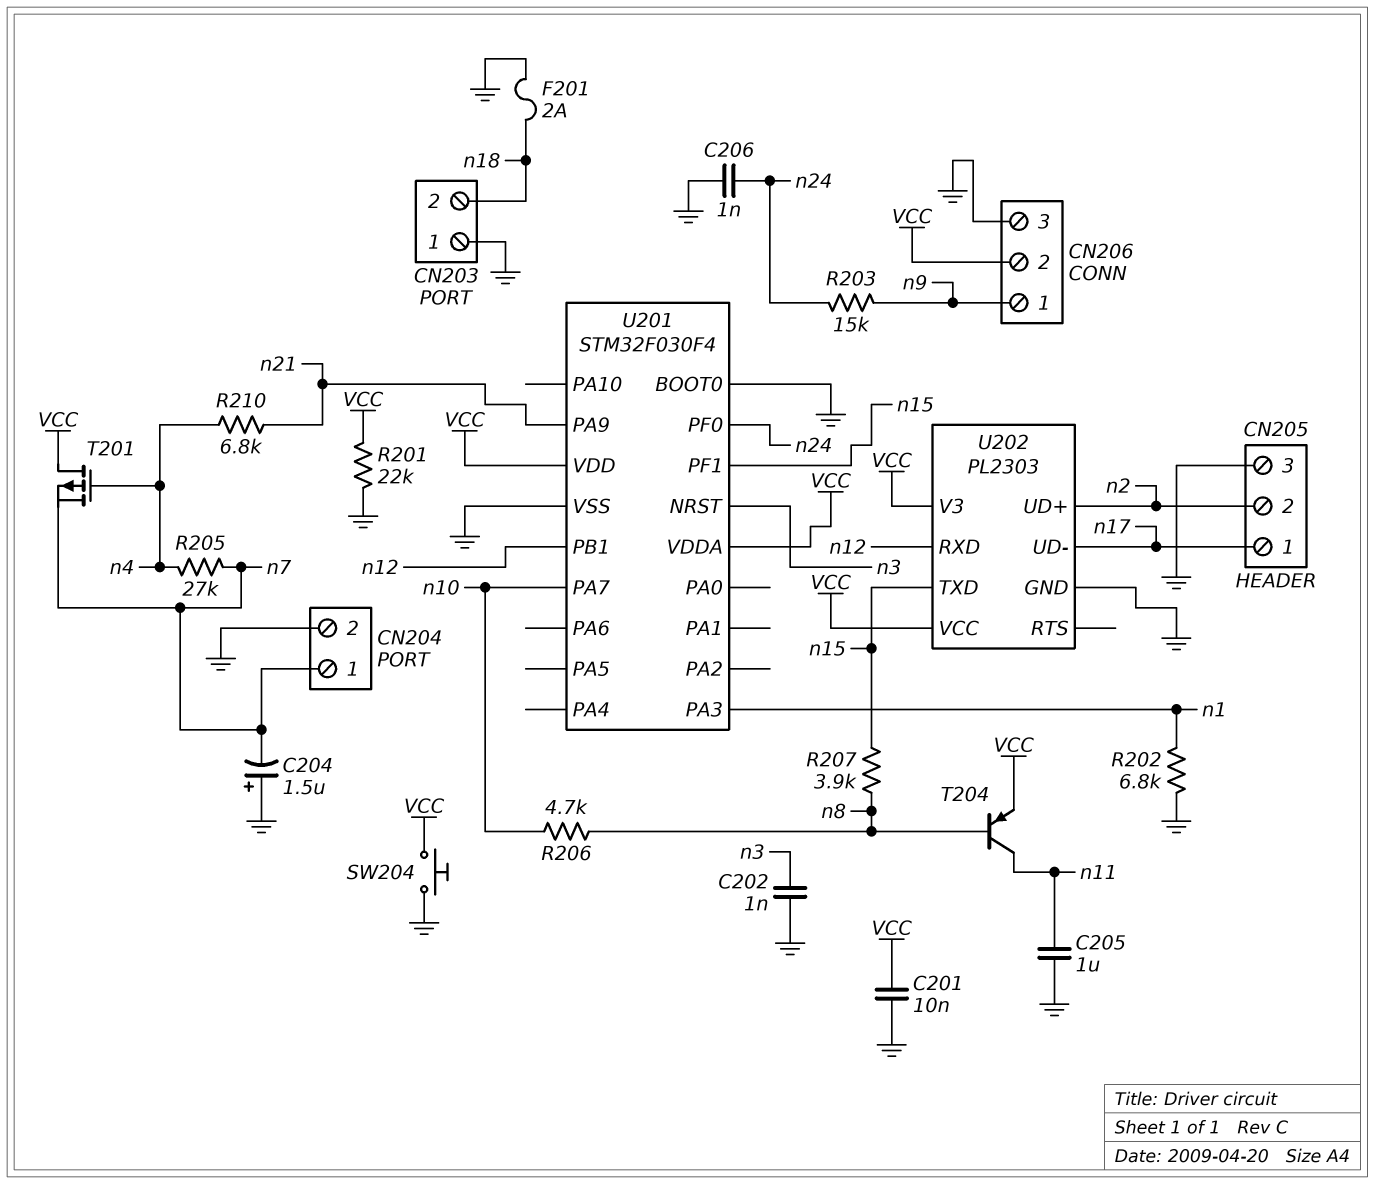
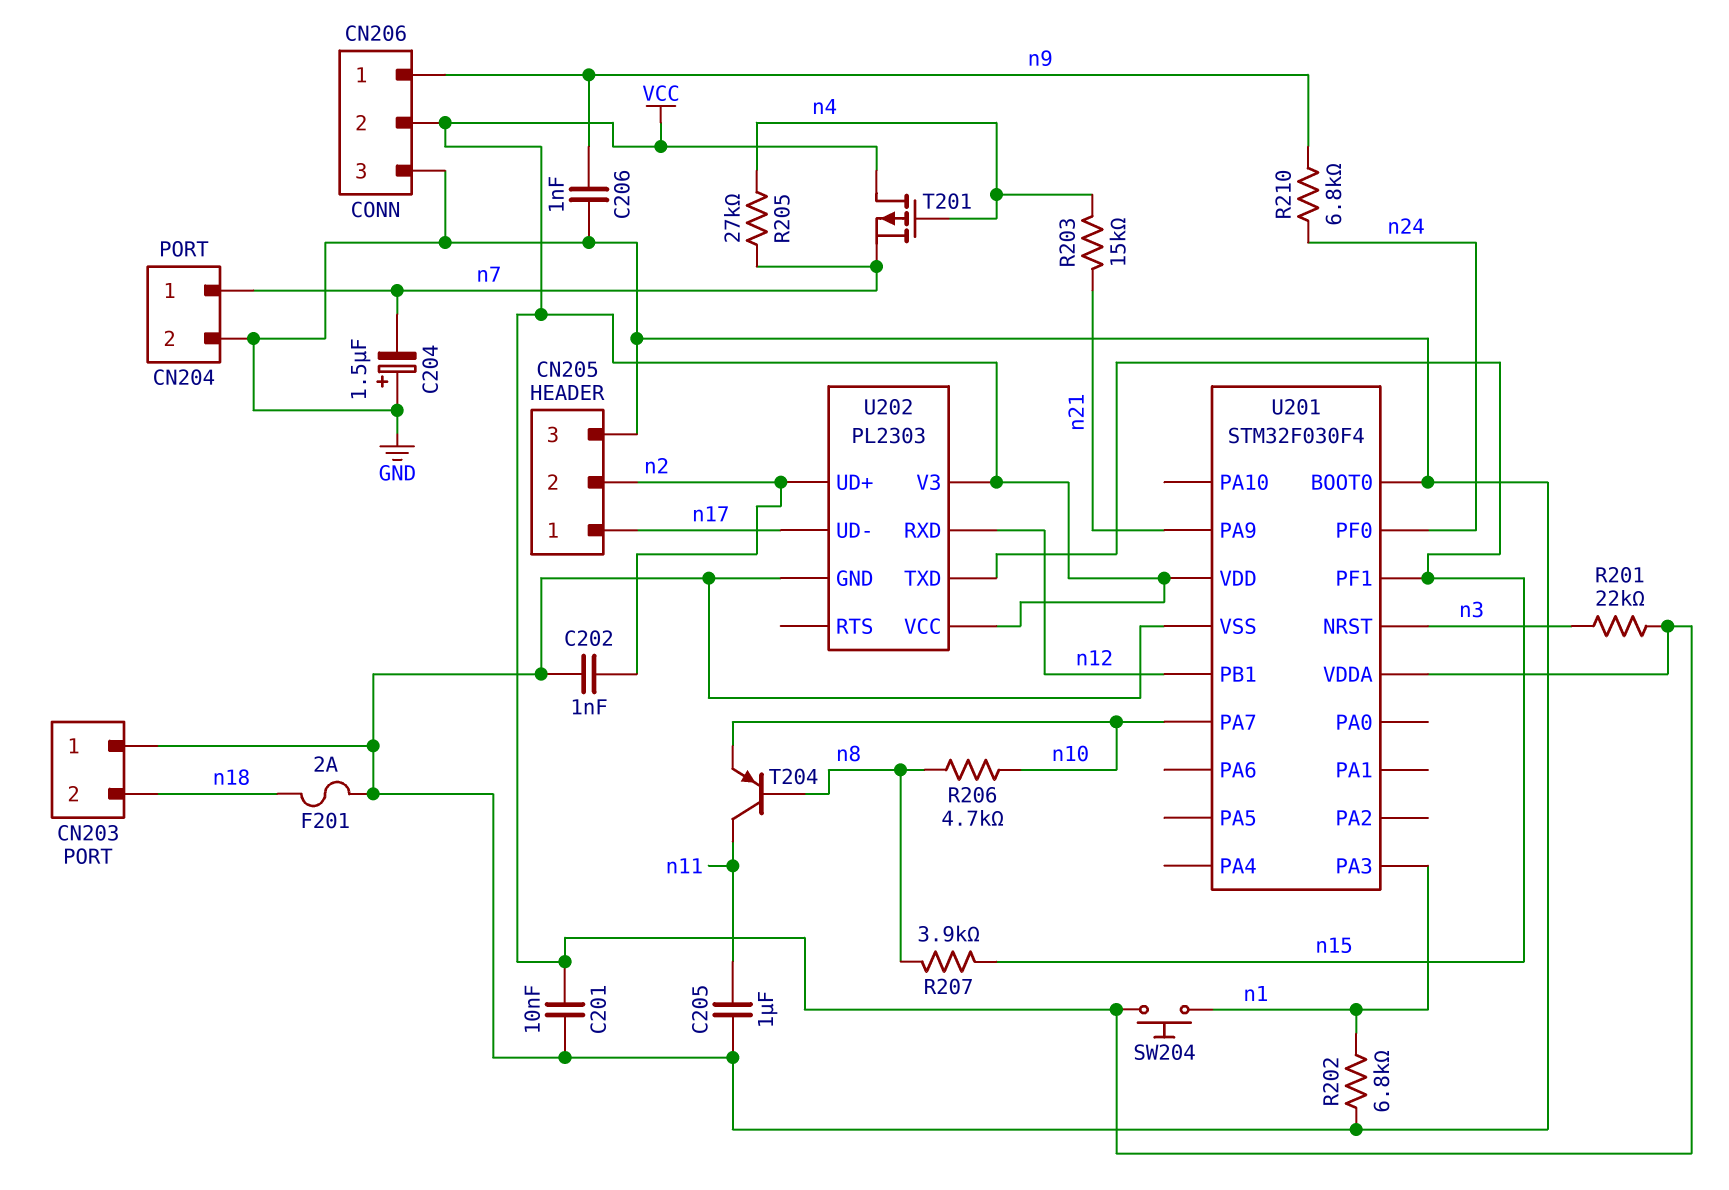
C202: 1nF (GND, n3) -> 1nF (GND, n2)
C206: 1nF (GND, n24) -> 1nF (GND, n9)
R201: 22k (GND, VCC) -> 22k (VCC, n3)
R203: 15k (n9, n24) -> 15k (n4, n21)
R210: 6.8k (n4, n21) -> 6.8k (n9, n24)
SW204: button (GND, VCC) -> button (VCC, n1)
T204: PNP (B n8, C n11, E VCC) -> PNP (B n8, C n11, E n10)

